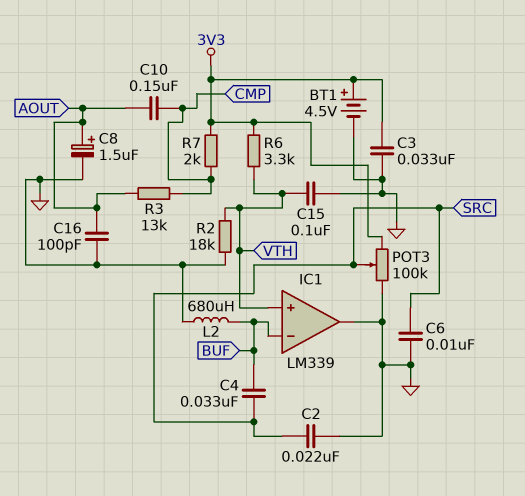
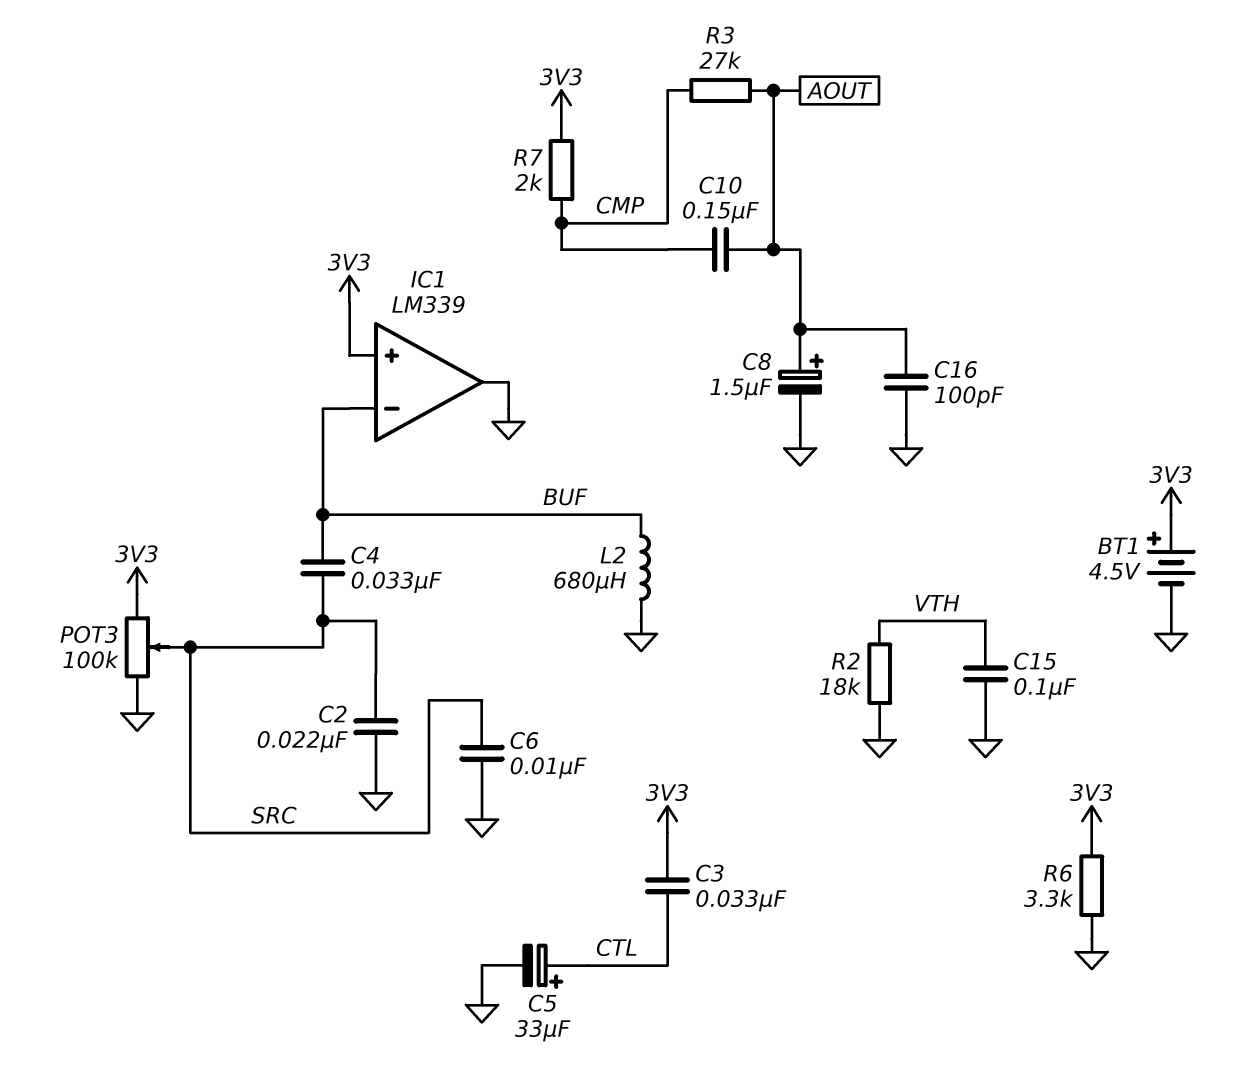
C3: 33nF (3V3, GND) -> 33nF (3V3, CTL)
C5: none -> 33uF (plus CTL, minus GND)
IC1 pin in+: VTH -> 3V3
R3: 13k (AOUT, CMP) -> 27k (AOUT, CMP)
R6: 3.3k (3V3, VTH) -> 3.3k (3V3, GND)

